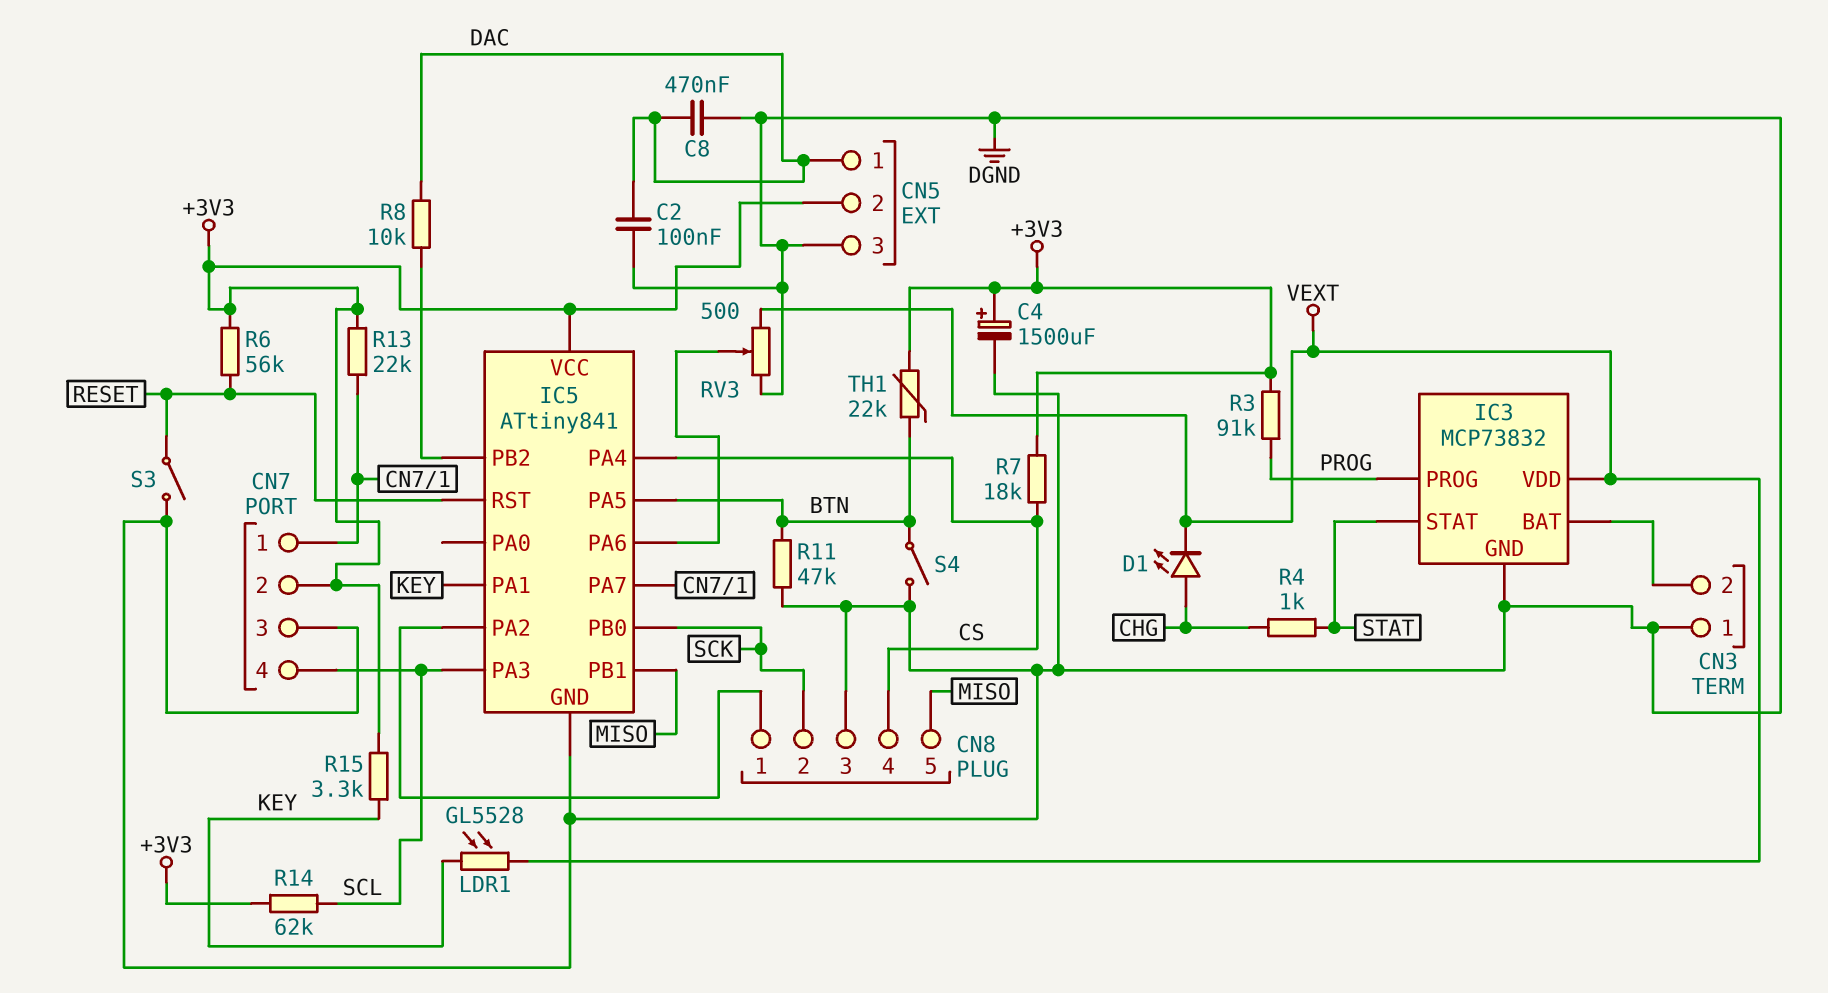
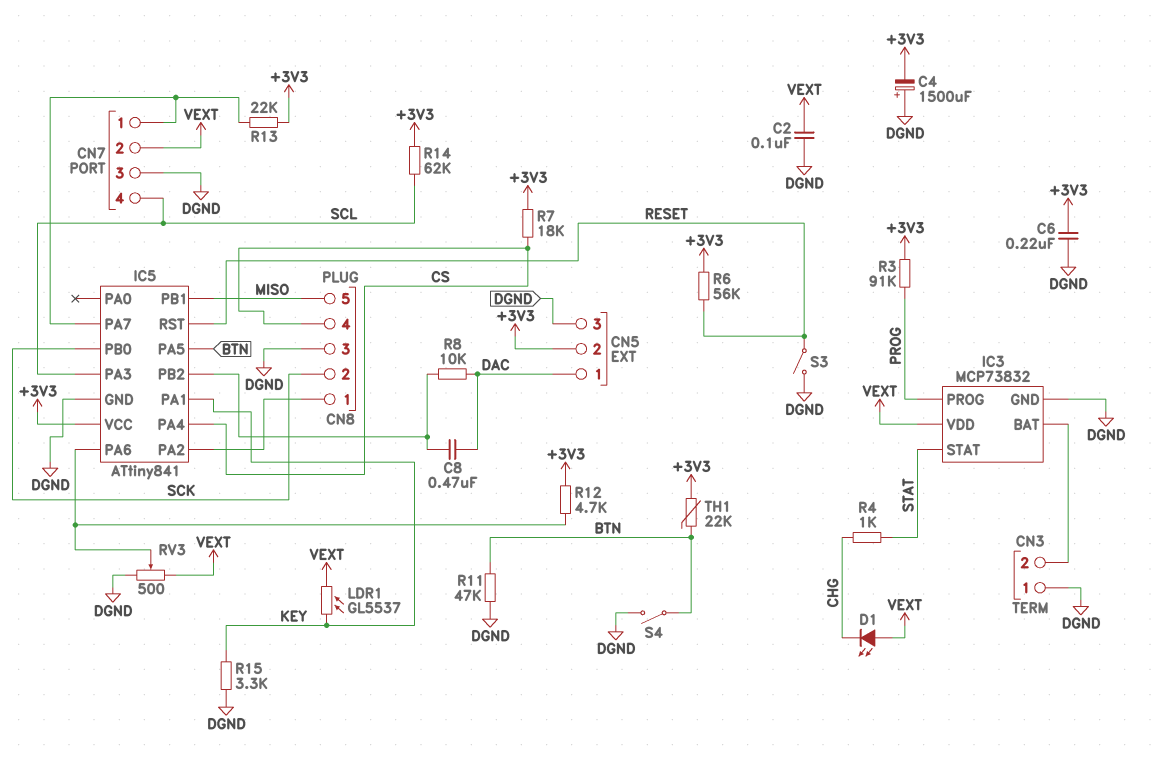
C2: 100nF (DAC, DGND) -> 100nF (DGND, VEXT)
C4: 1500uF (plus +3V3, minus DGND) -> 1500uF (plus DGND, minus +3V3)
C6: none -> 220nF (+3V3, DGND)
C8: 470nF (DAC, DGND) -> 470nF (DAC, IC5/PB2)
CN7 pin 2: +3V3 -> VEXT
D1: LED (A CHG, K VEXT) -> LED (A VEXT, K CHG)
LDR1: GL5528 (KEY, VEXT) -> GL5537 (KEY, VEXT)
R12: none -> 4.7k (+3V3, IC5/PA6)
R15: 3.3k (+3V3, KEY) -> 3.3k (DGND, KEY)

